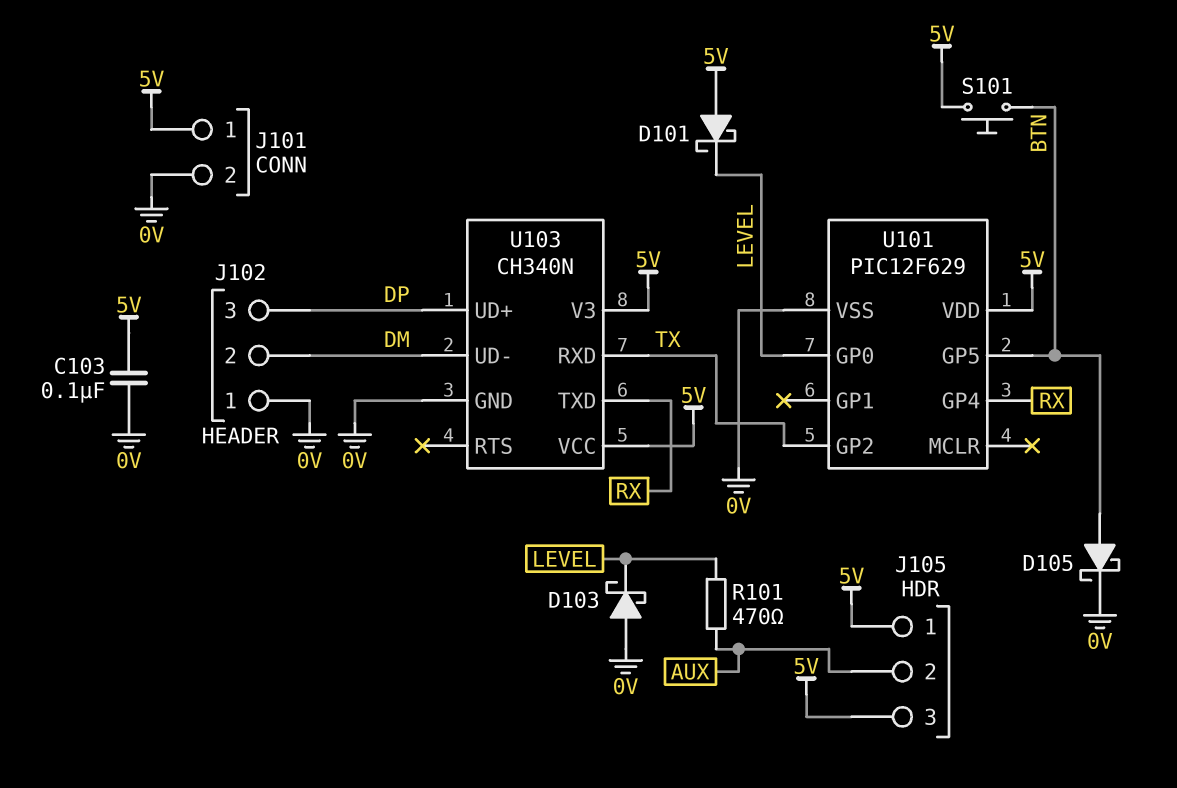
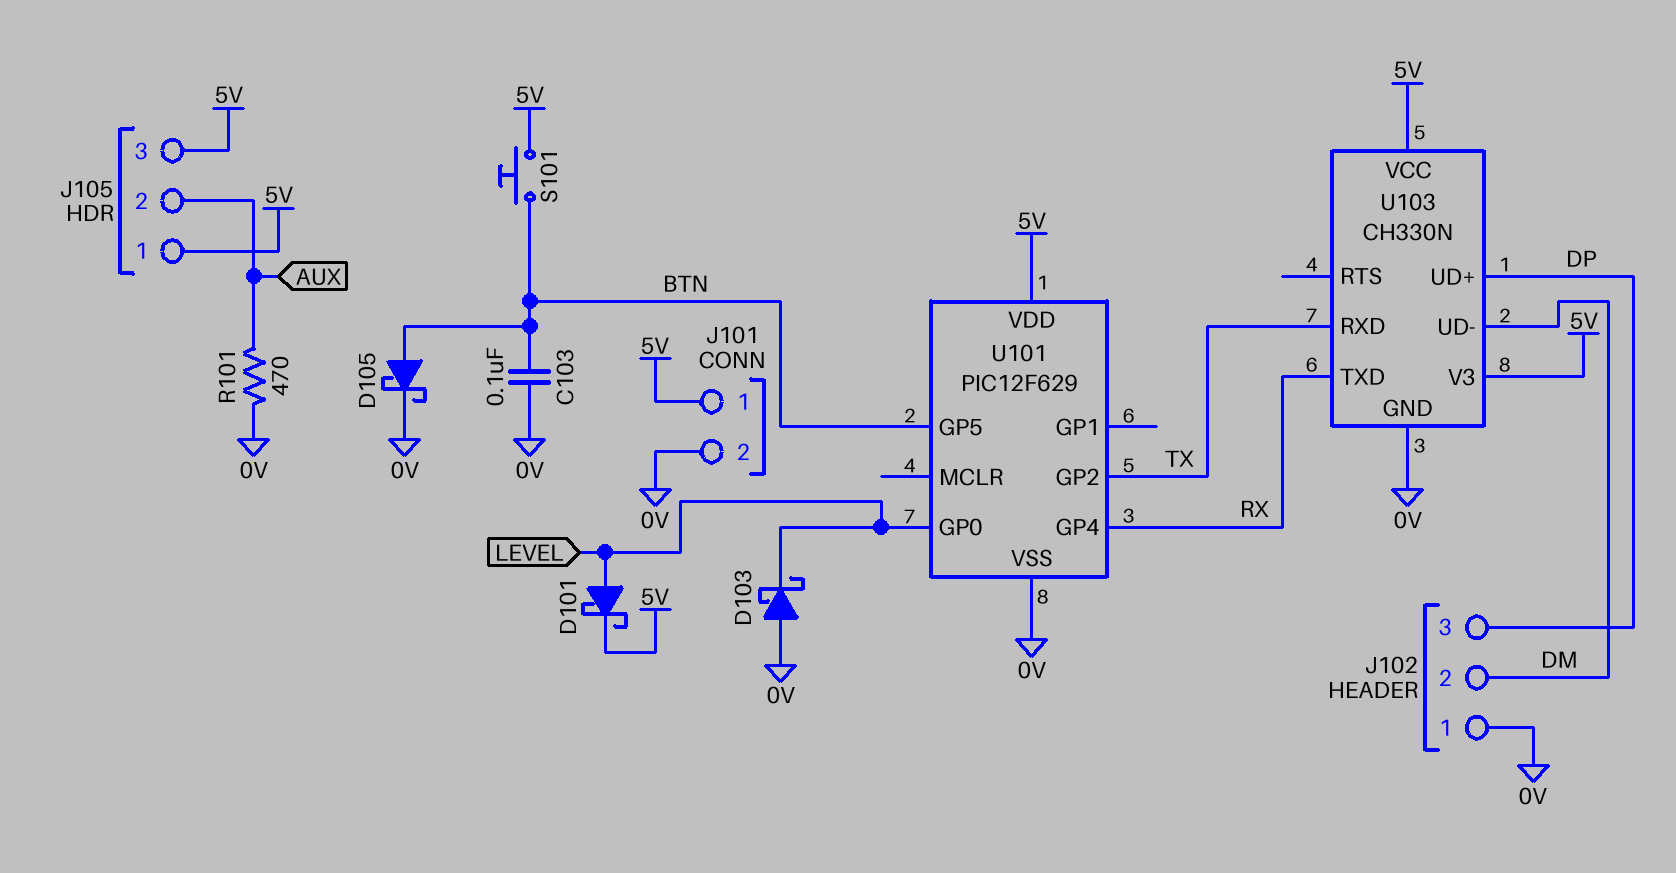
C103: 100nF (0V, 5V) -> 100nF (0V, BTN)
D101: schottky (A 5V, K LEVEL) -> schottky (A LEVEL, K 5V)
R101: 470 (AUX, LEVEL) -> 470 (0V, AUX)
U103: CH340N -> CH330N

